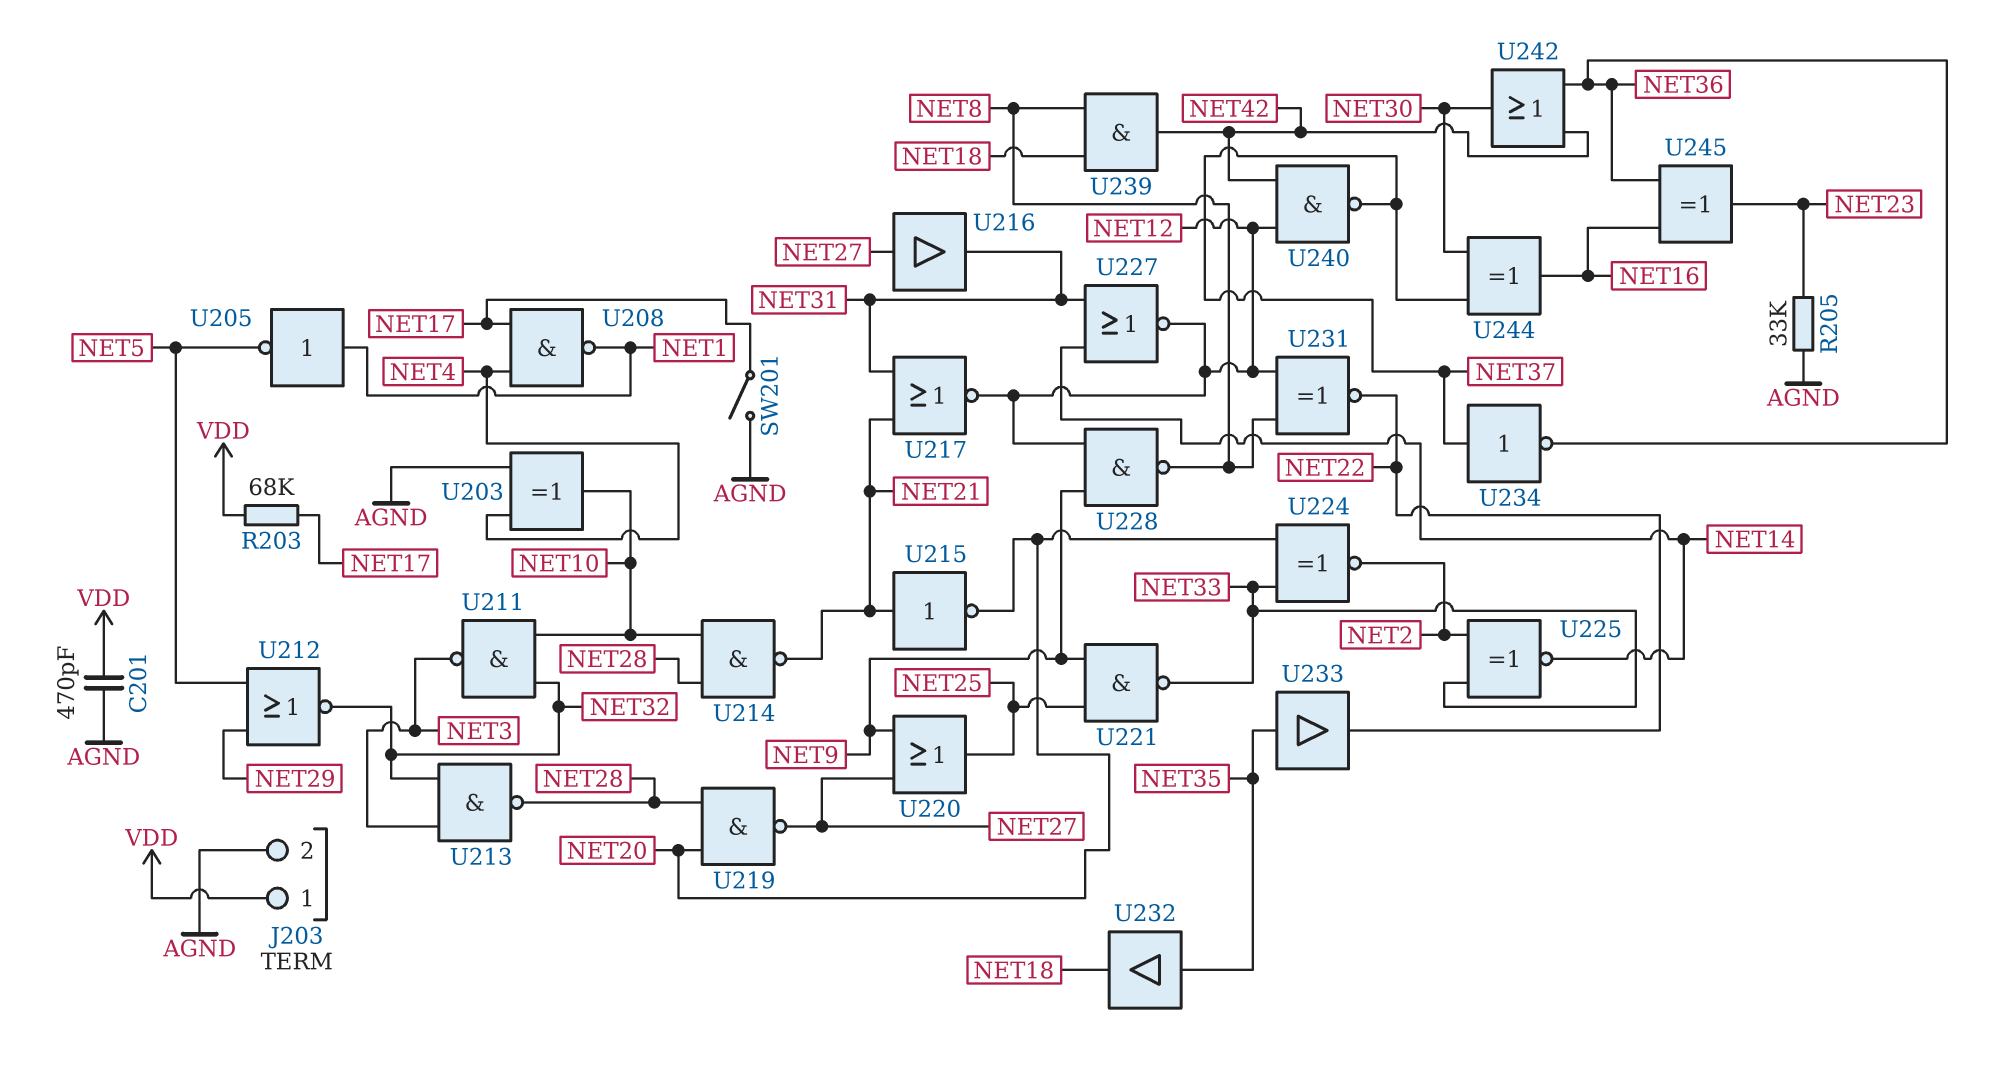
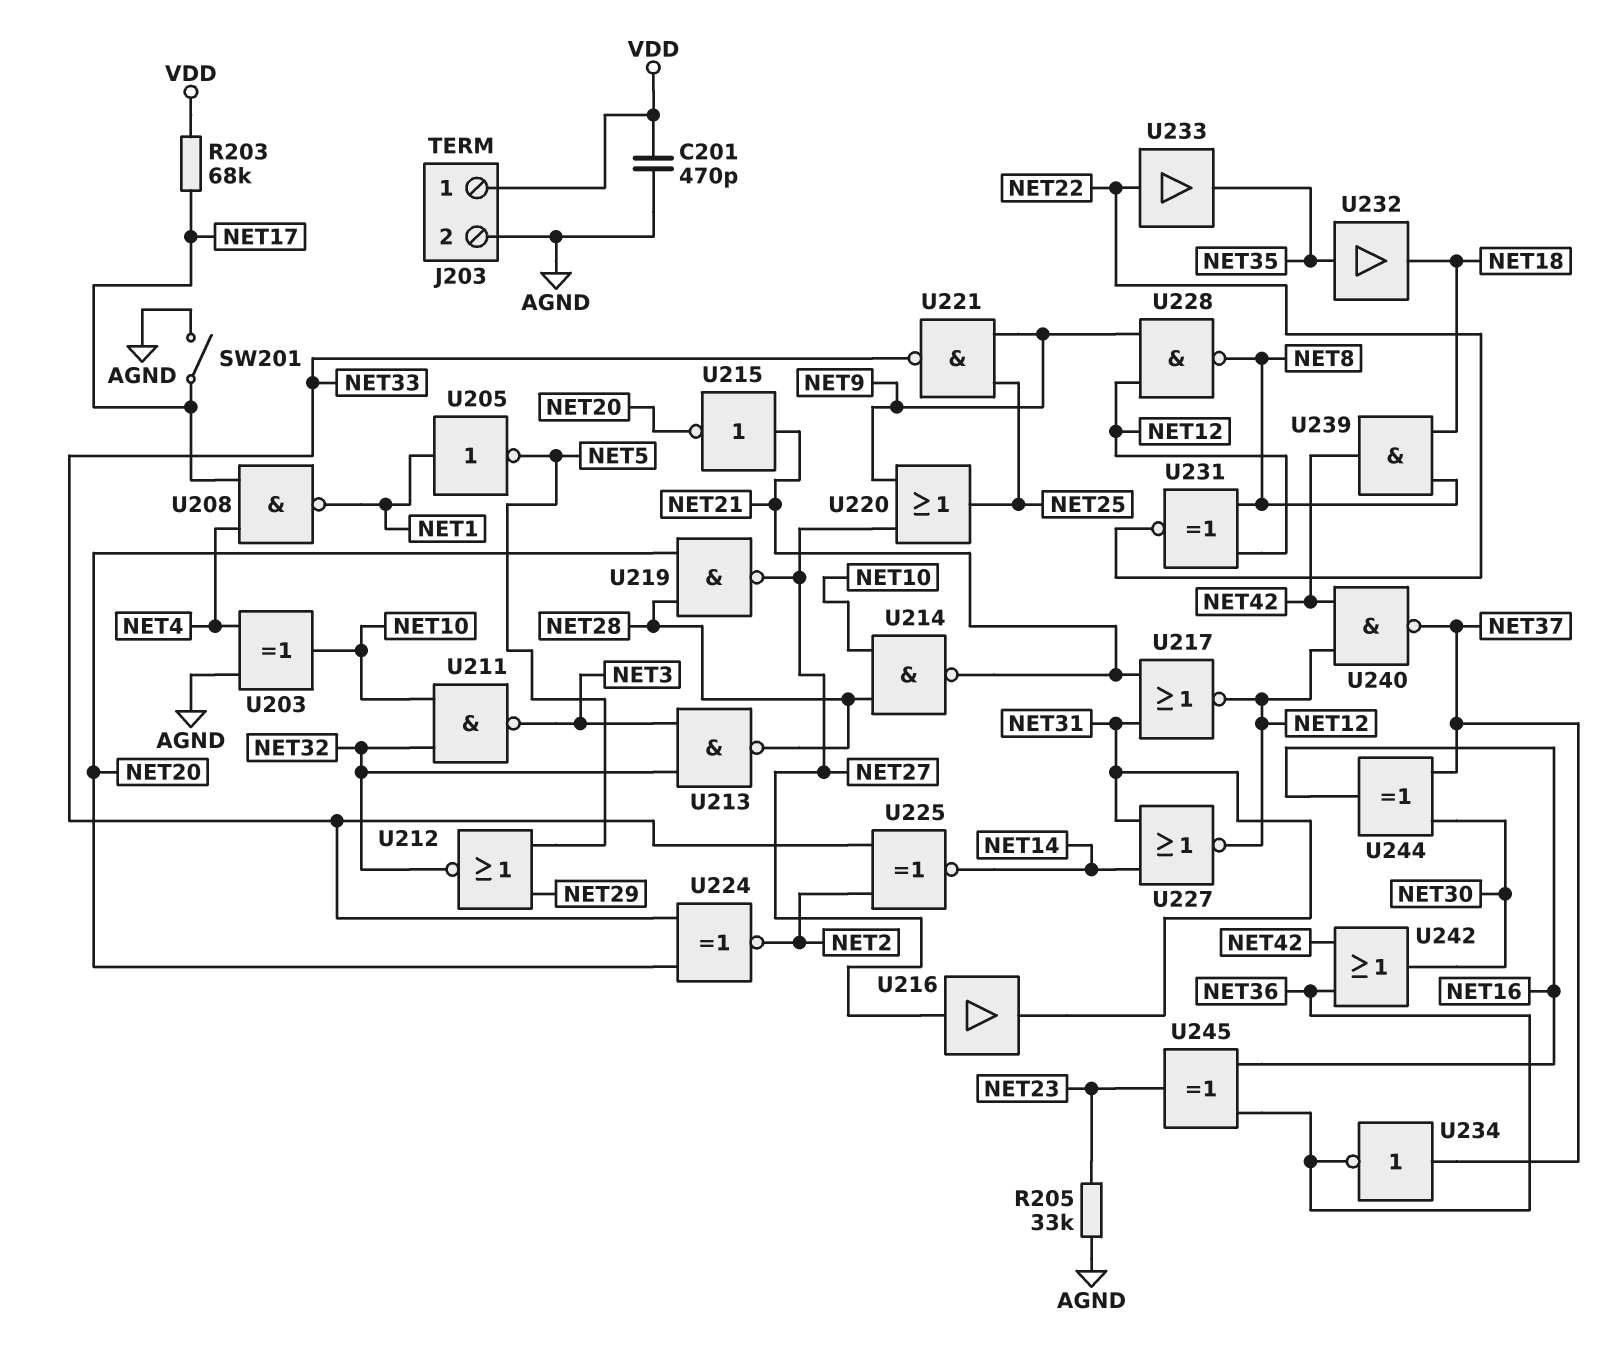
U233: buffer (in NET35, out NET22) -> buffer (in NET22, out NET35)

